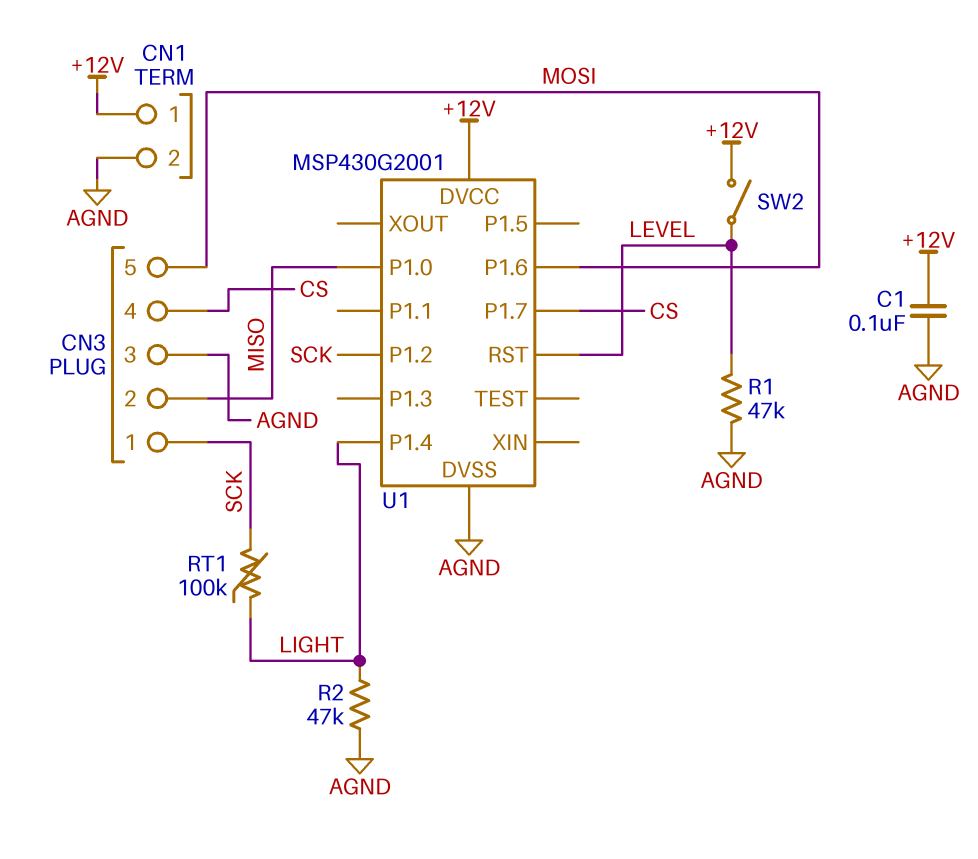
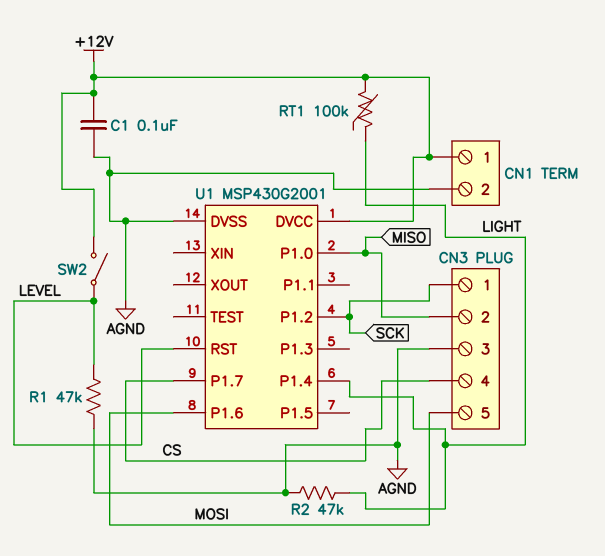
RT1: 100k (LIGHT, SCK) -> 100k (+12V, LIGHT)

